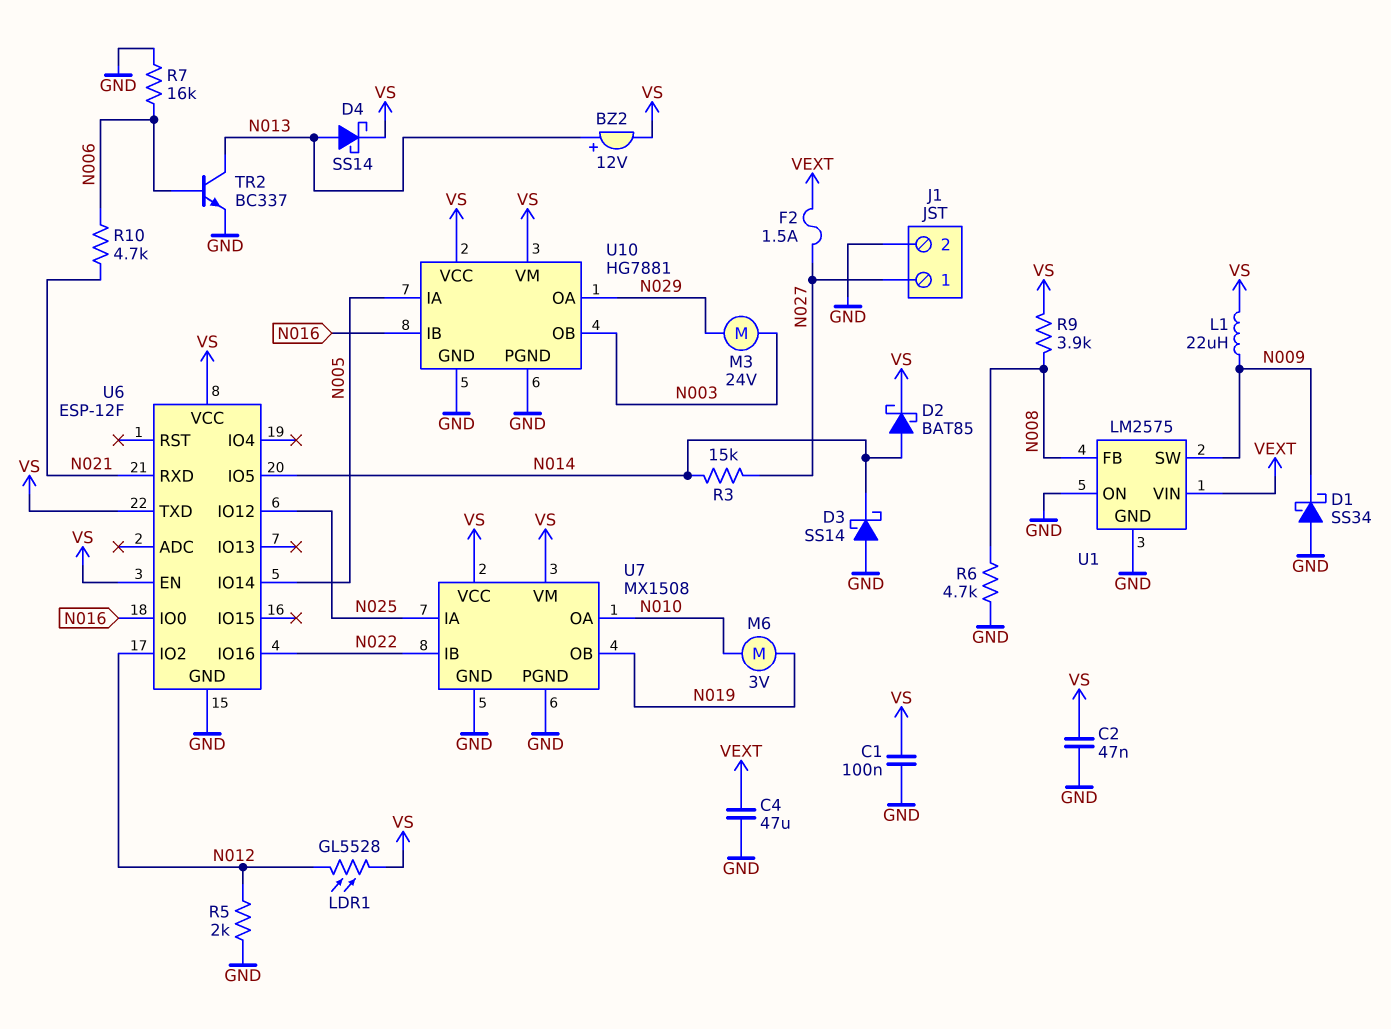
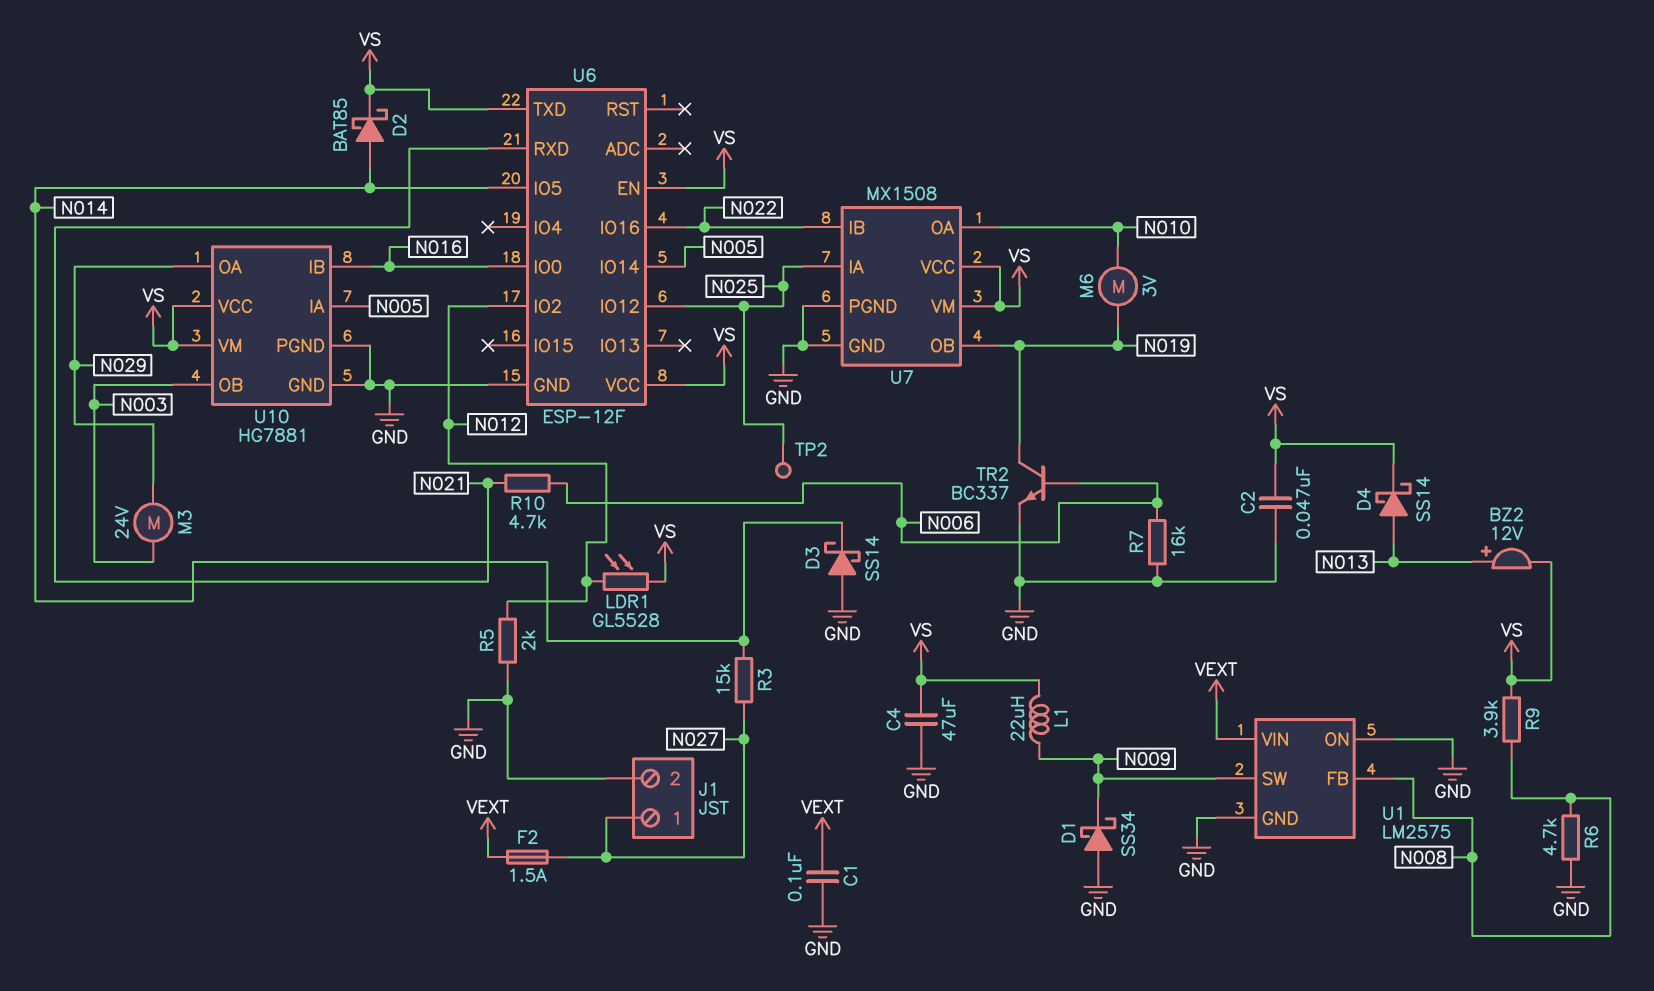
C1: 100nF (GND, VS) -> 100nF (GND, VEXT)
C4: 47uF (GND, VEXT) -> 47uF (GND, VS)
TP2: none -> test point (N025)
TR2: NPN BC337 (B N006, C N013, E GND) -> NPN BC337 (B N006, C N019, E GND)

